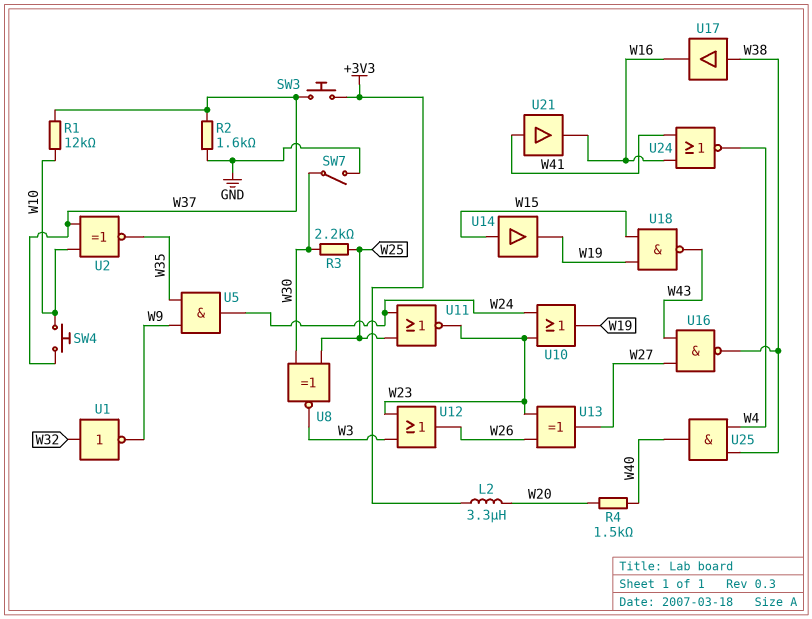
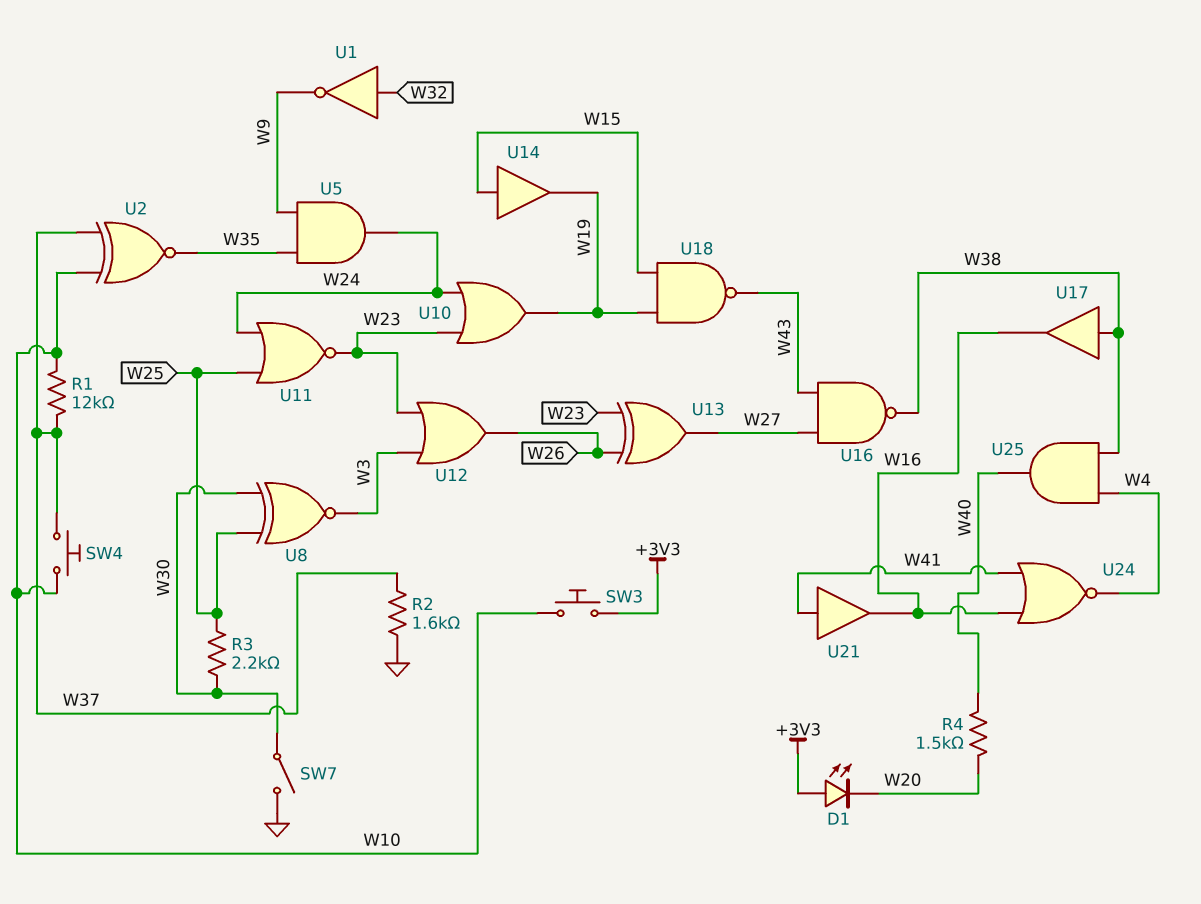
D1: none -> LED (A +3V3, K W20)
L2: 3.3uH (+3V3, W20) -> none
SW3: button (+3V3, W37) -> button (+3V3, W10)

